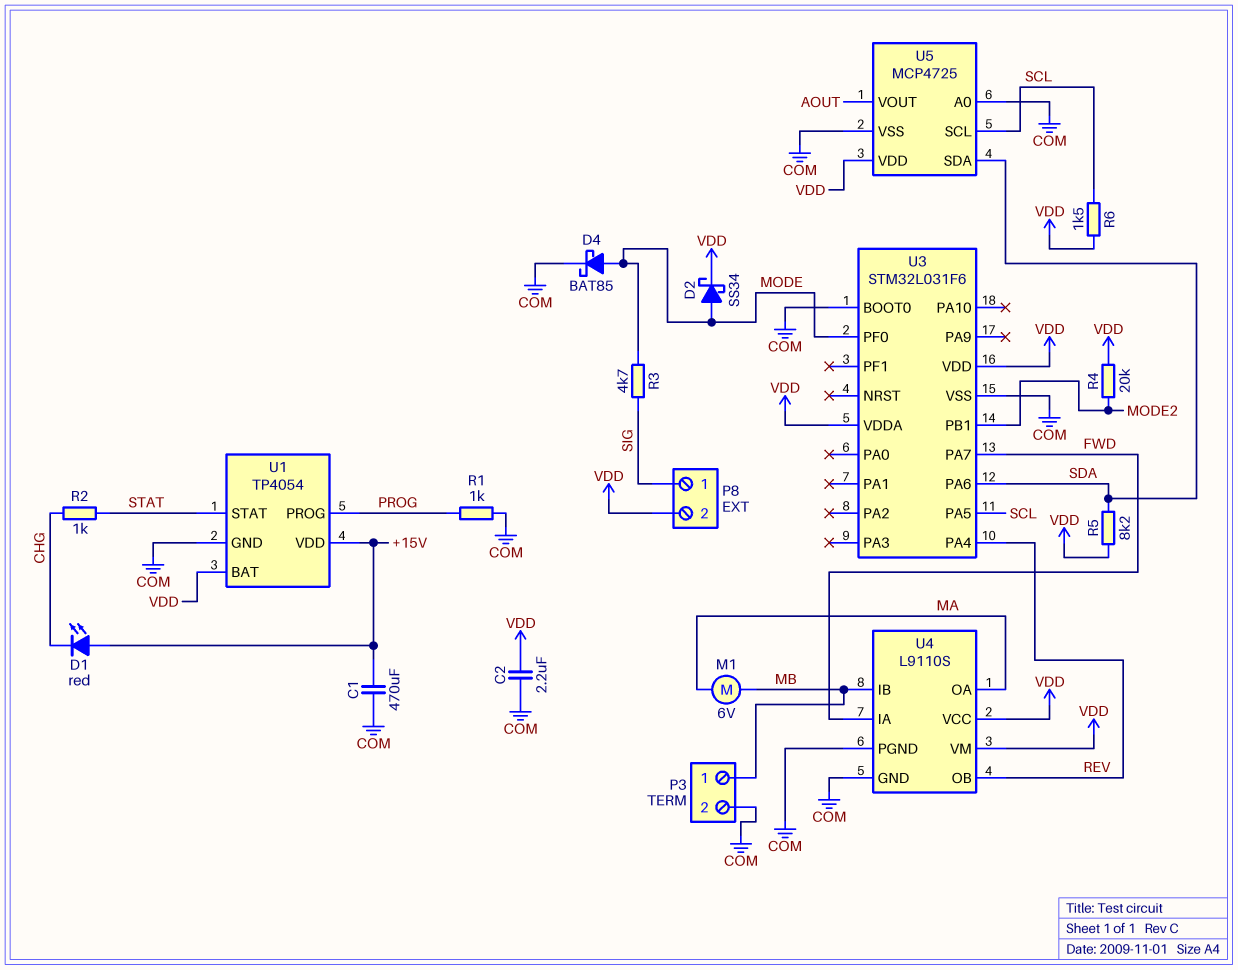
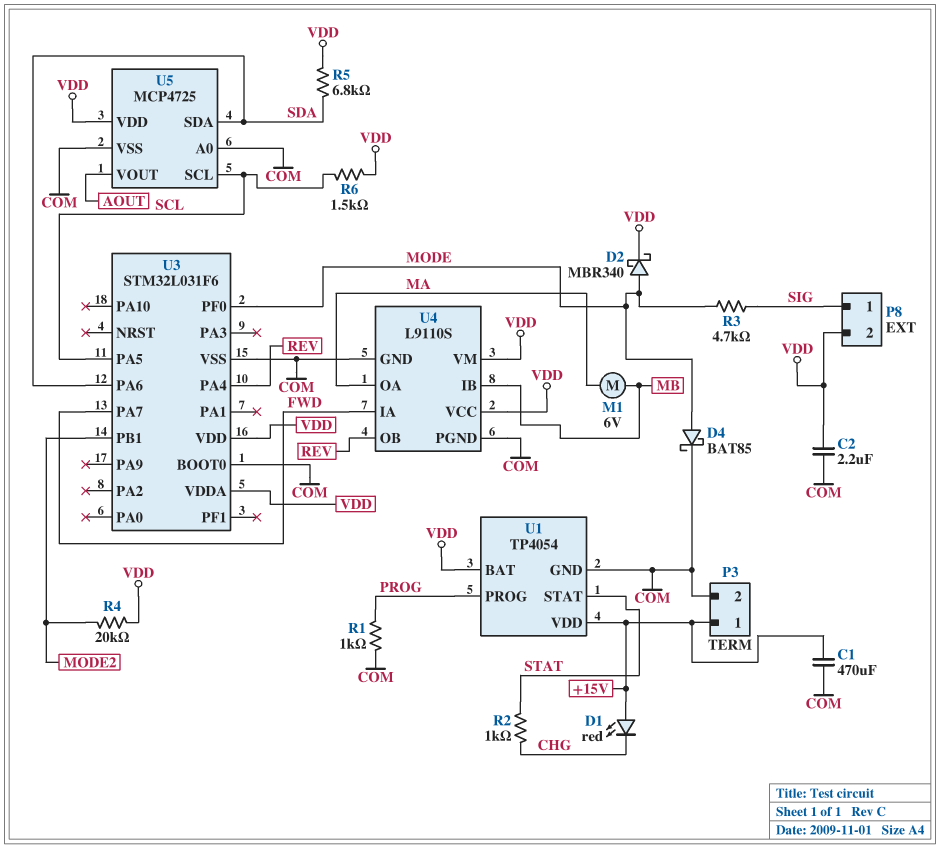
D2: schottky SS34 (A MODE, K VDD) -> schottky MBR340 (A MODE, K VDD)
P3 pin 1: MB -> +15V
R5: 8.2k (SDA, VDD) -> 6.8k (SDA, VDD)

